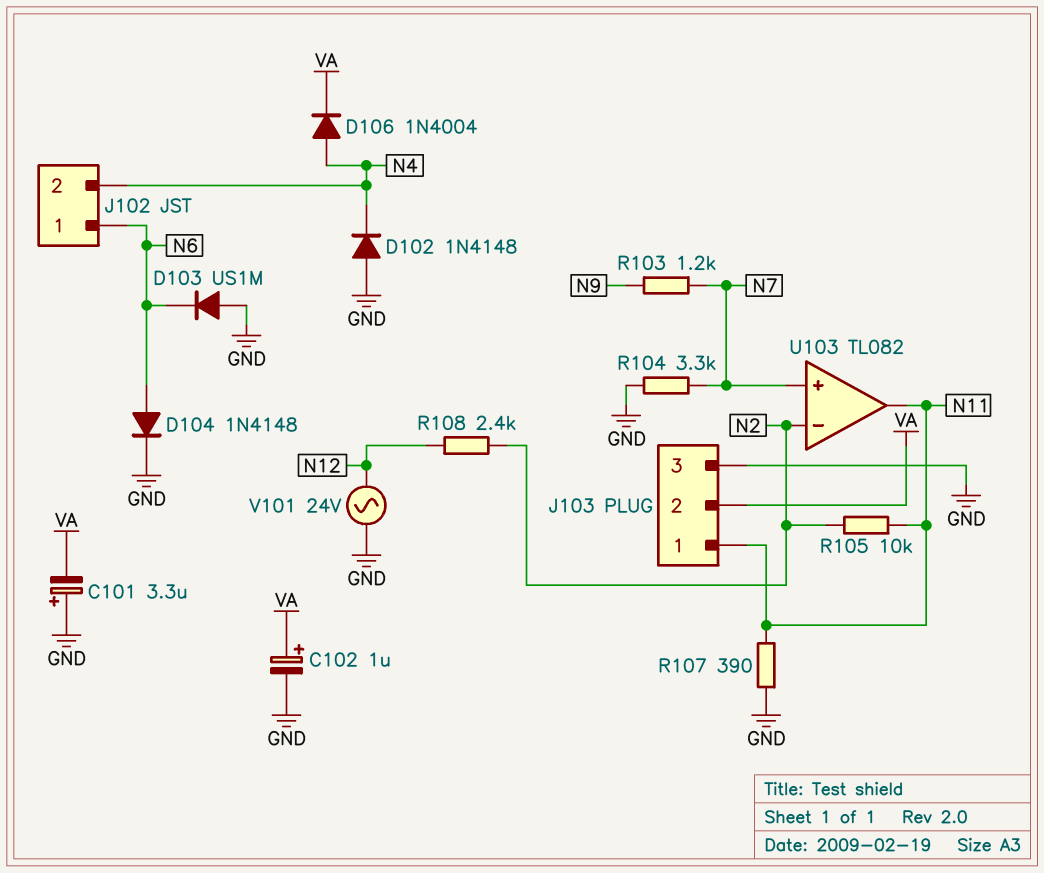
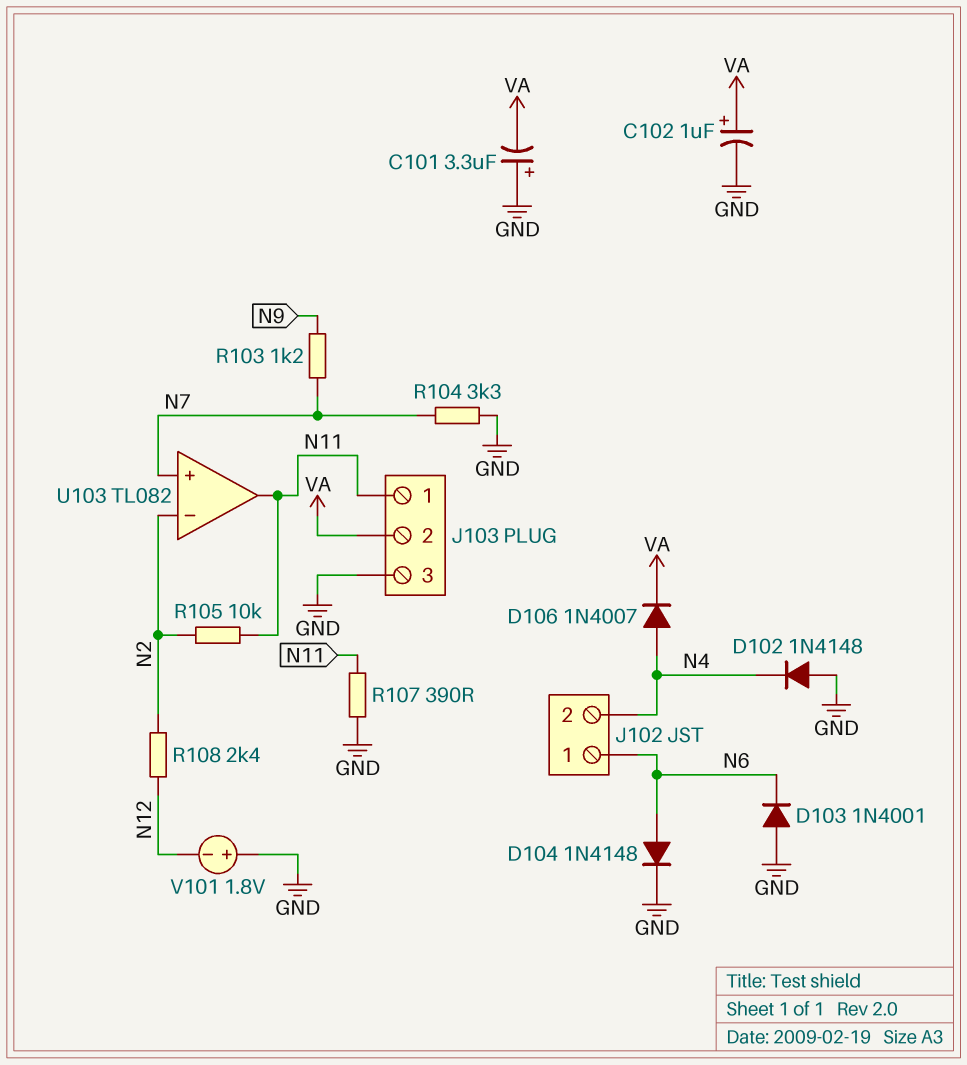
D103: diode US1M (A GND, K N6) -> diode 1N4001 (A GND, K N6)
D106: diode 1N4004 (A N4, K VA) -> diode 1N4007 (A N4, K VA)
V101: AC 24V (GND, N12) -> 1.8V (plus GND, minus N12)

